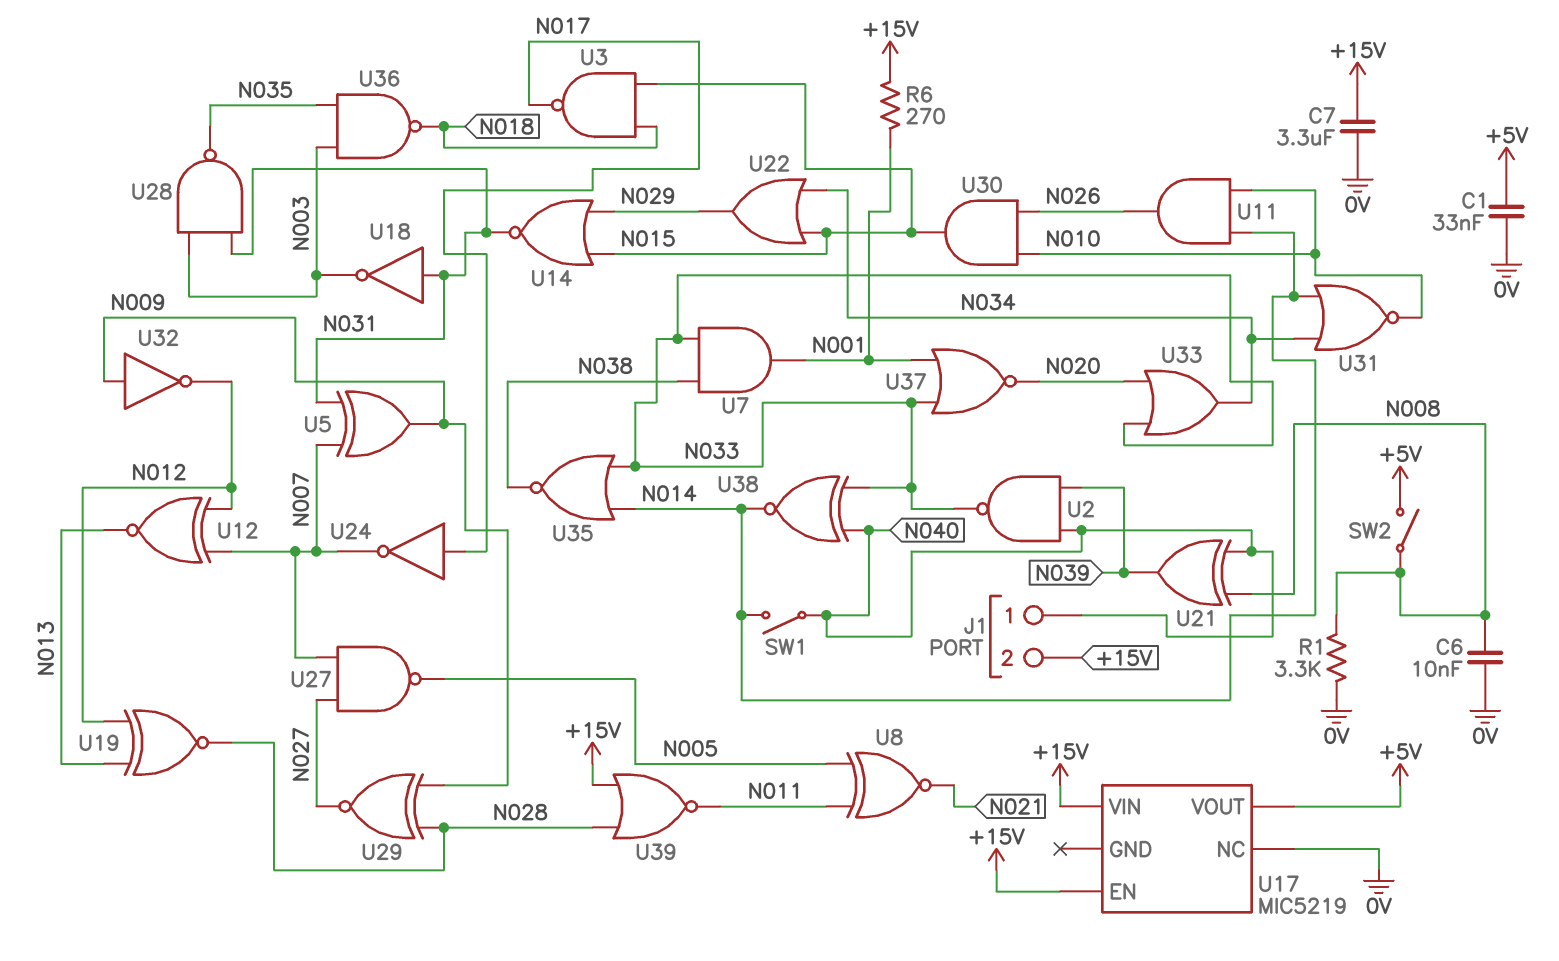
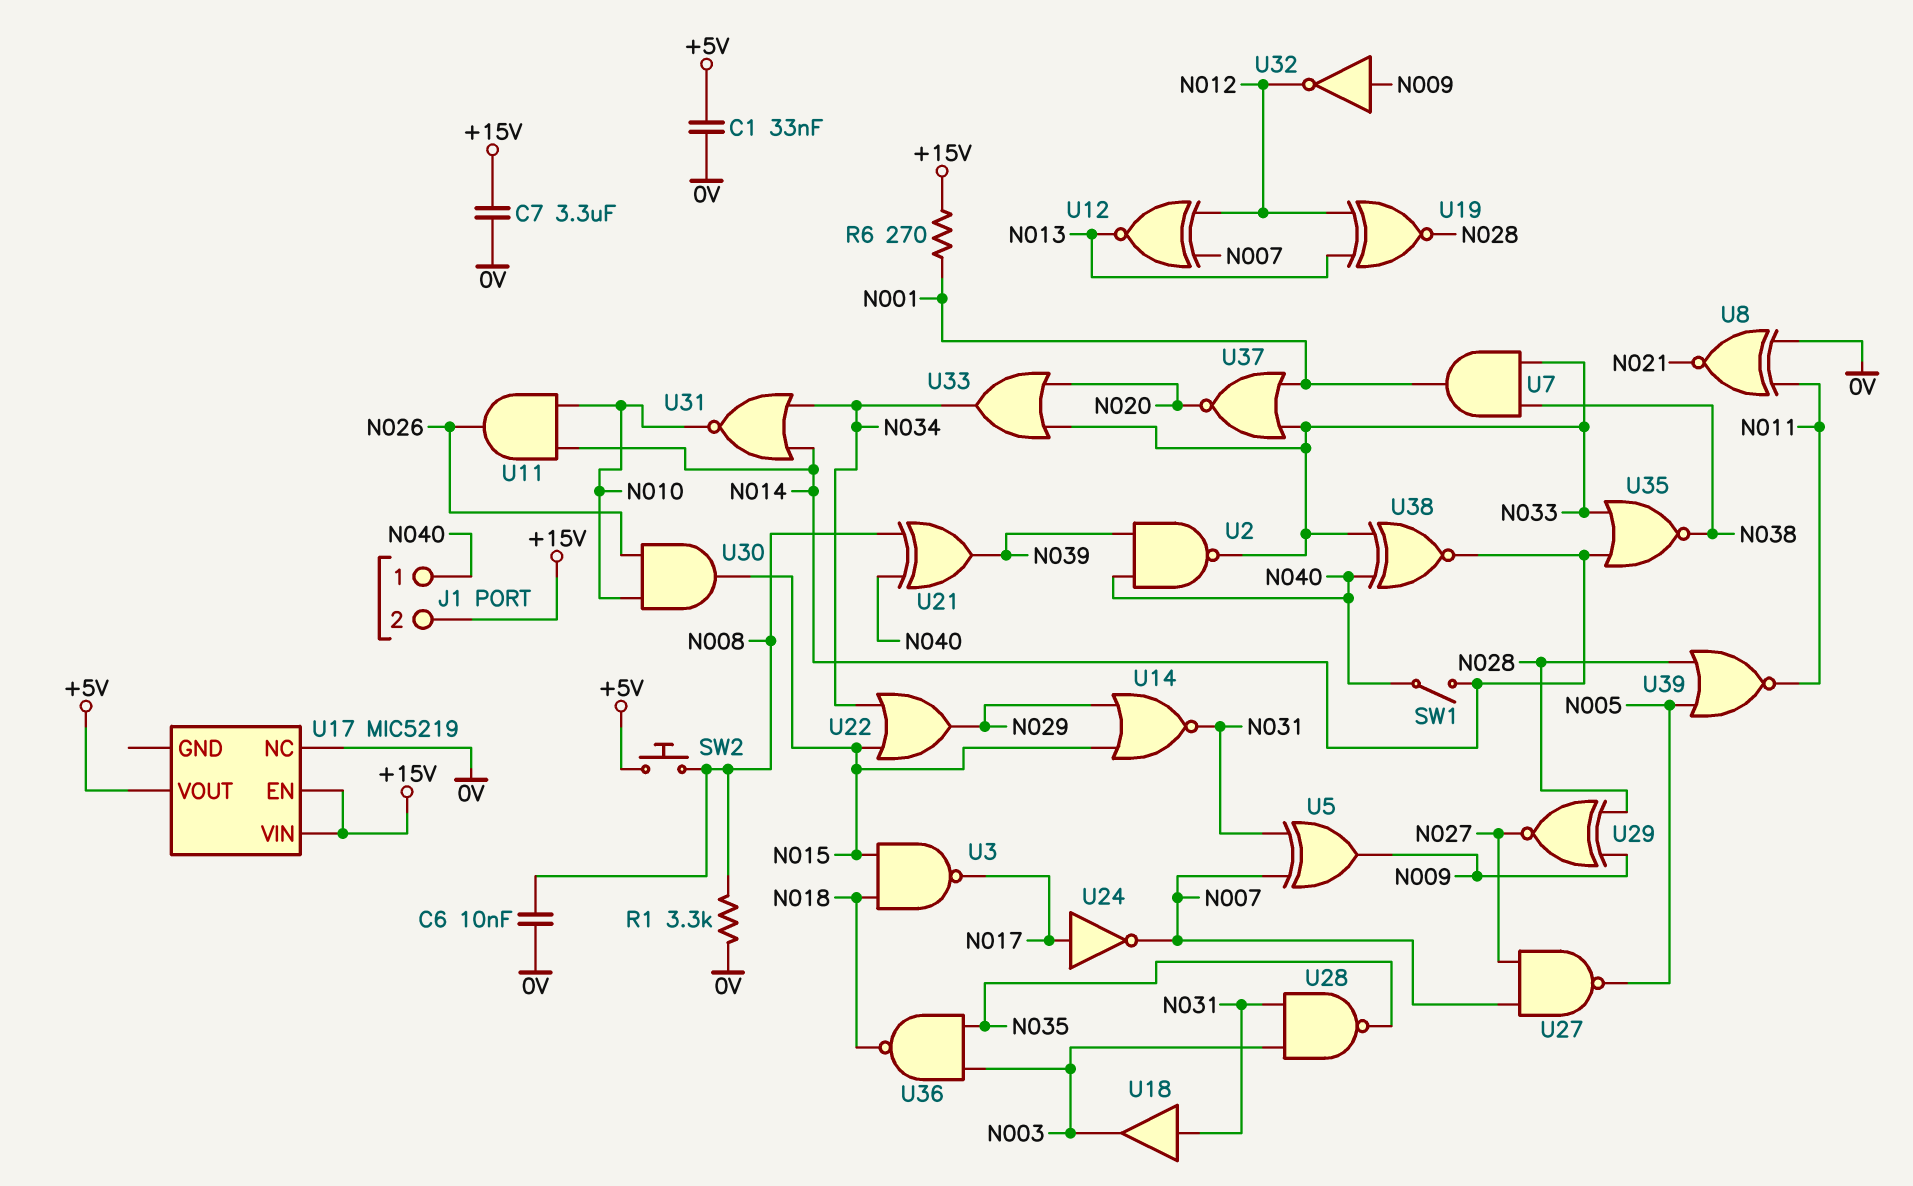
SW2: switch (+5V, N008) -> button (+5V, N008)
U8: XNOR (in N005, in N011, out N021) -> XNOR (in 0V, in N011, out N021)
U18: NOT (in N031, out N003) -> buffer (in N031, out N003)
U39: NOR (in +15V, in N028, out N011) -> NOR (in N005, in N028, out N011)

